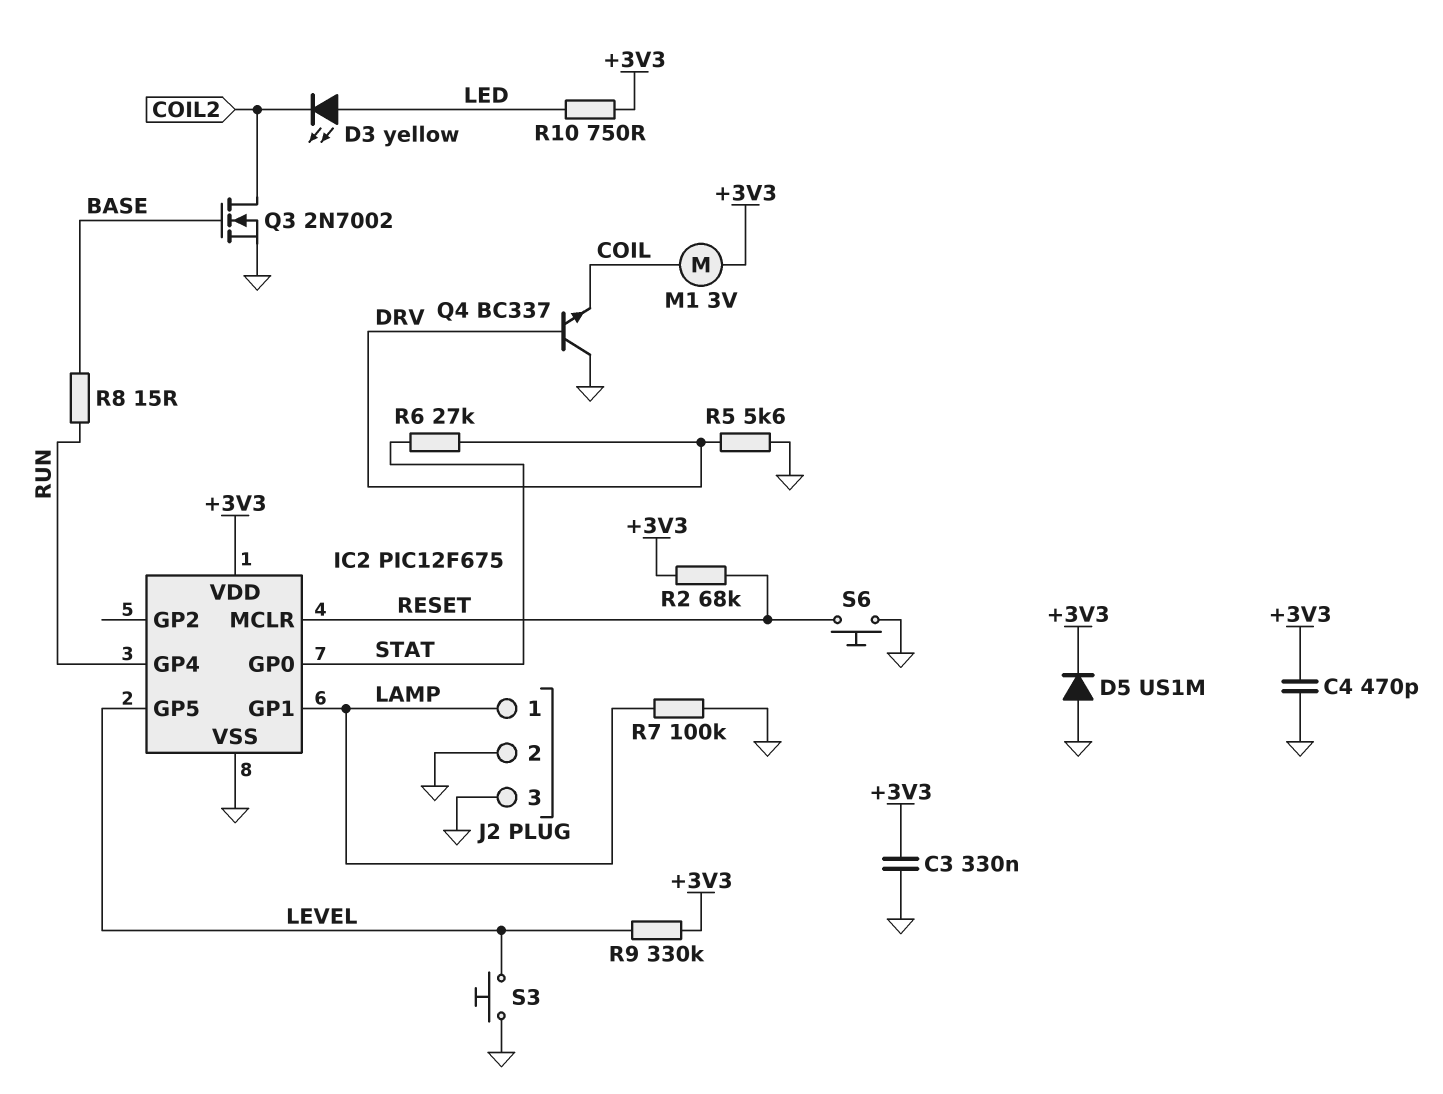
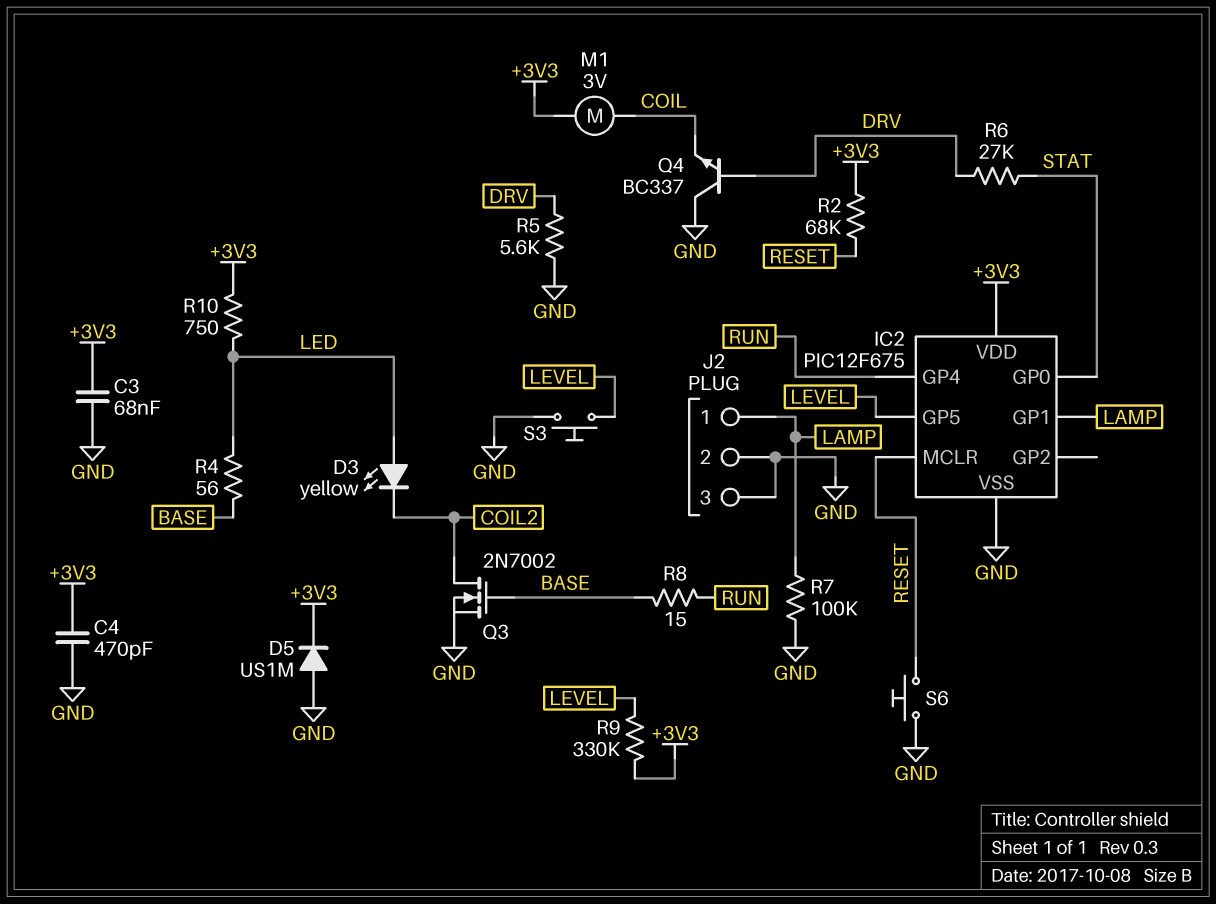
C3: 330nF (+3V3, GND) -> 68nF (+3V3, GND)
R4: none -> 56 (BASE, LED)

